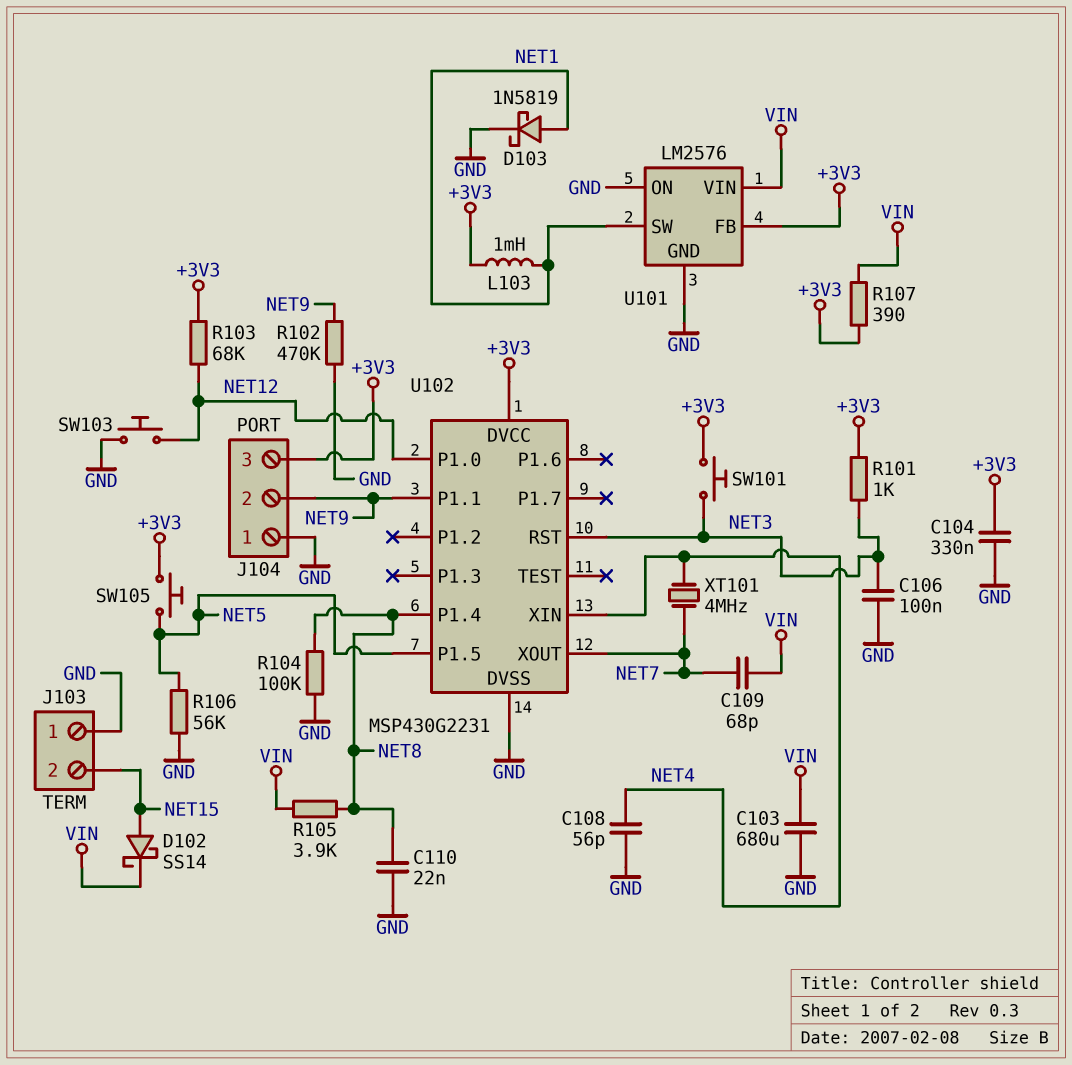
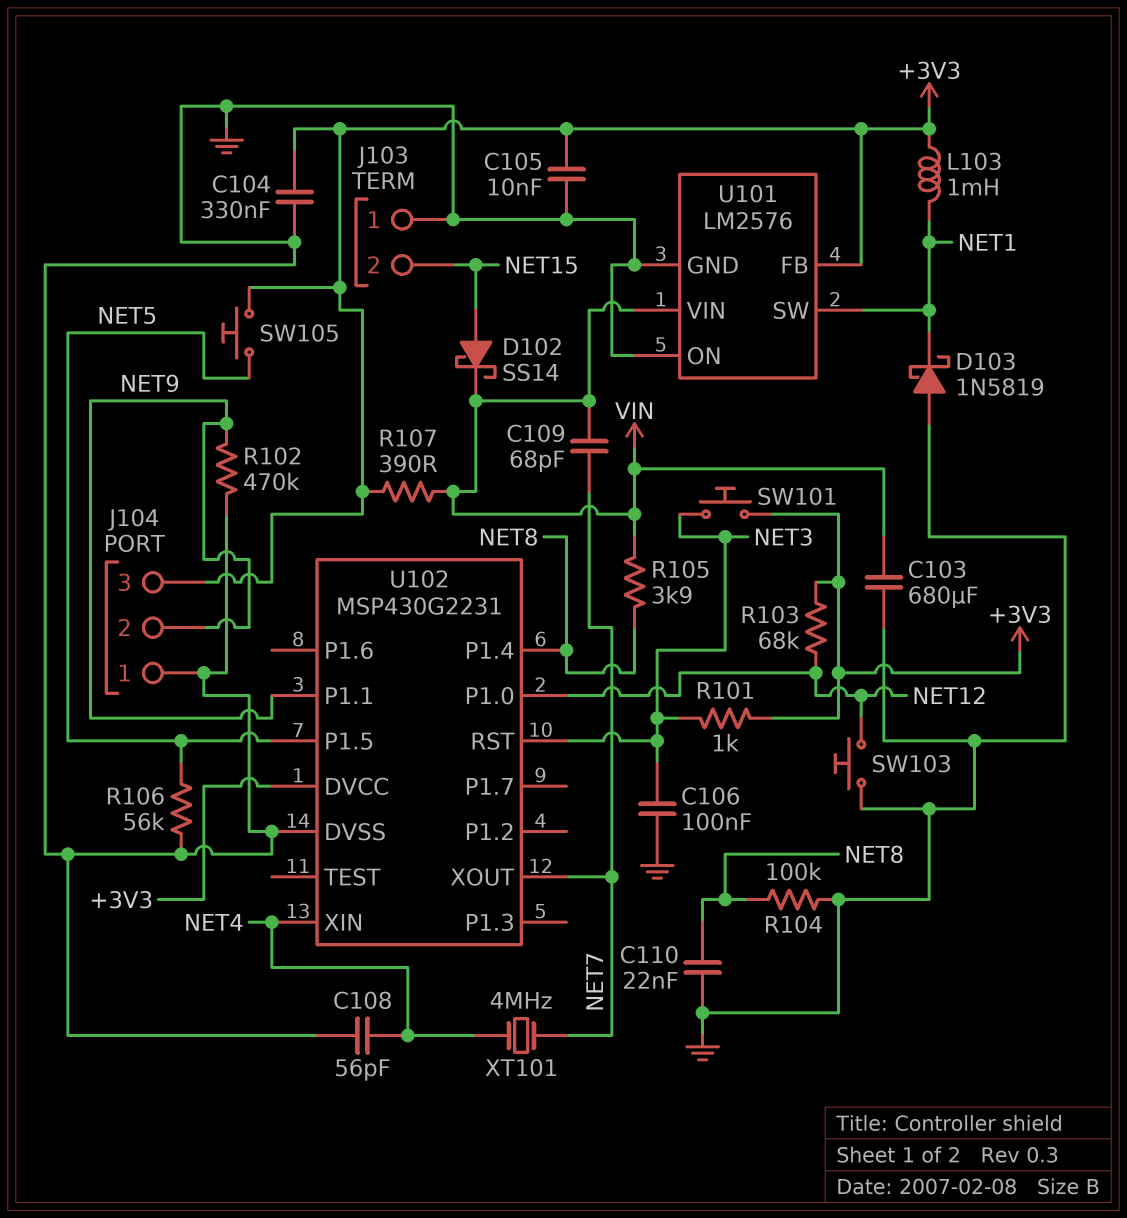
C105: none -> 10nF (+3V3, GND)
D103: schottky 1N5819 (A NET1, K GND) -> schottky 1N5819 (A GND, K NET1)

